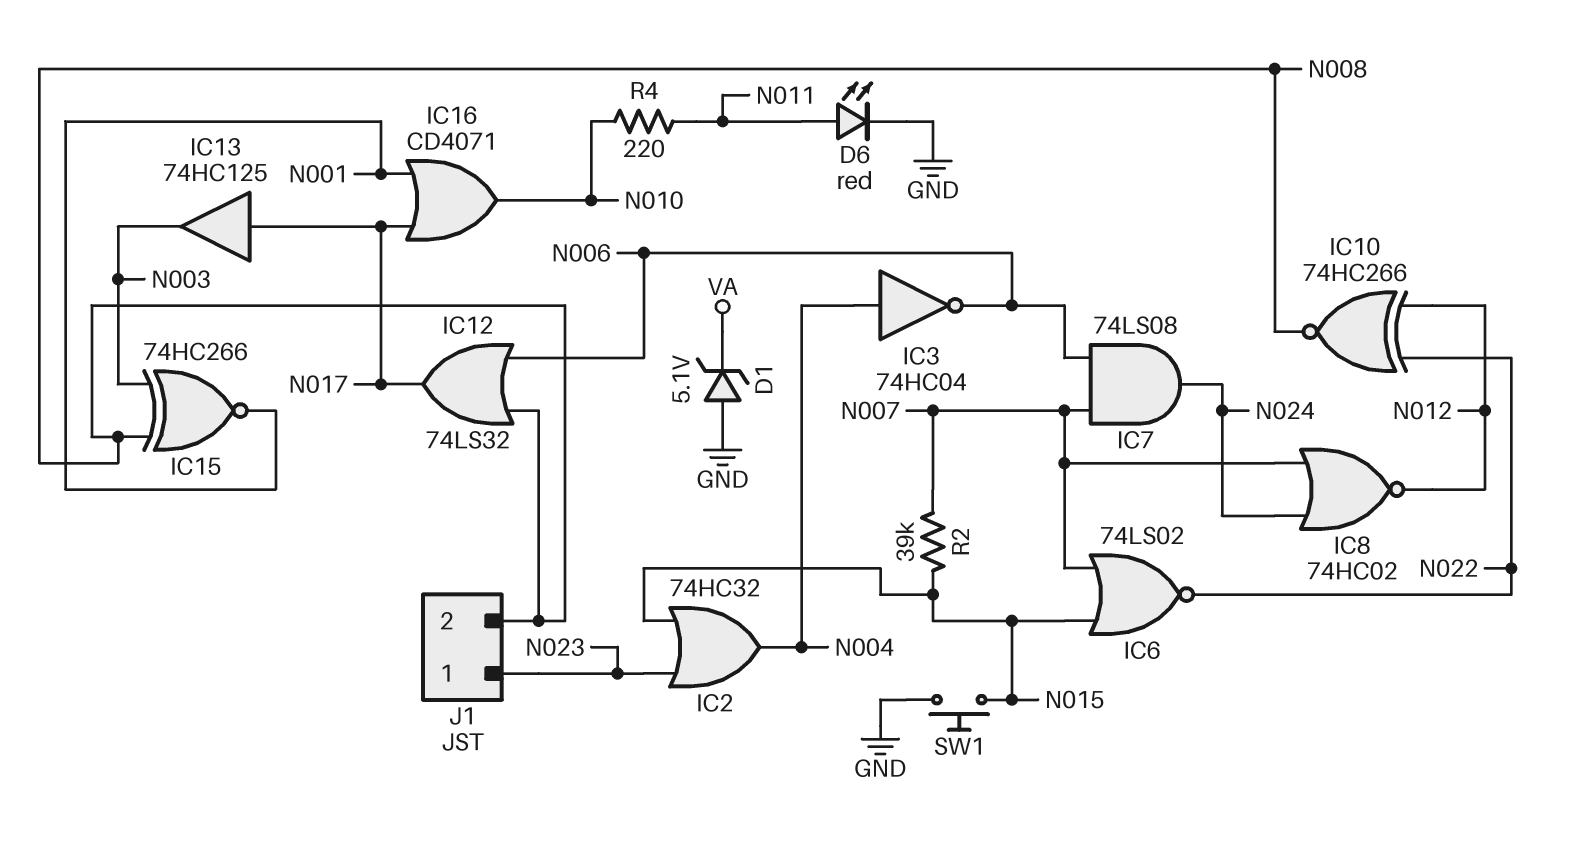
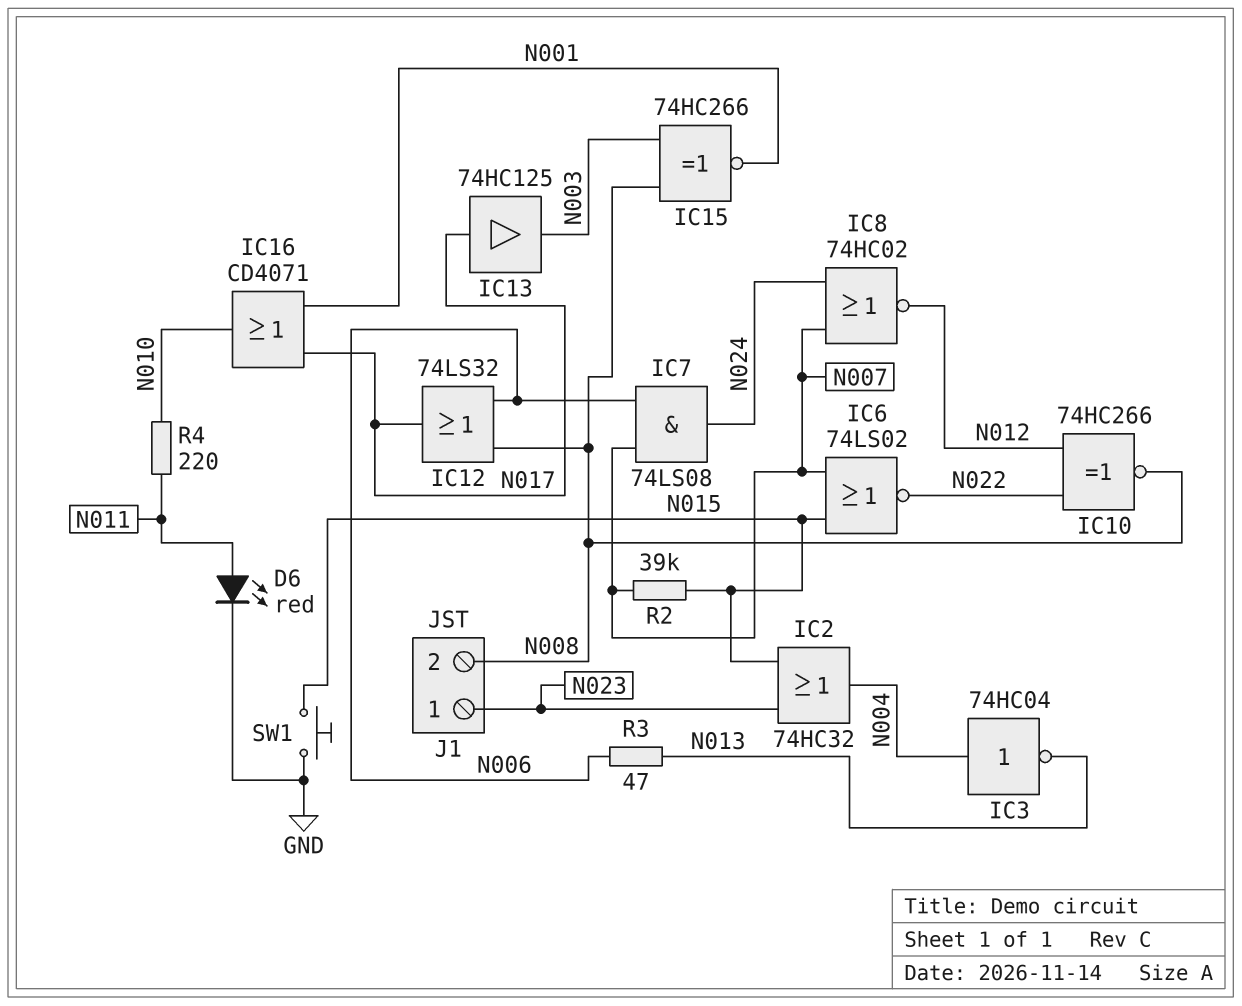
D1: zener 5.1V (A GND, K VA) -> none
IC3: NOT 74HC04 (in N004, out N006) -> NOT 74HC04 (in N004, out N013)
R3: none -> 47 (N006, N013)

